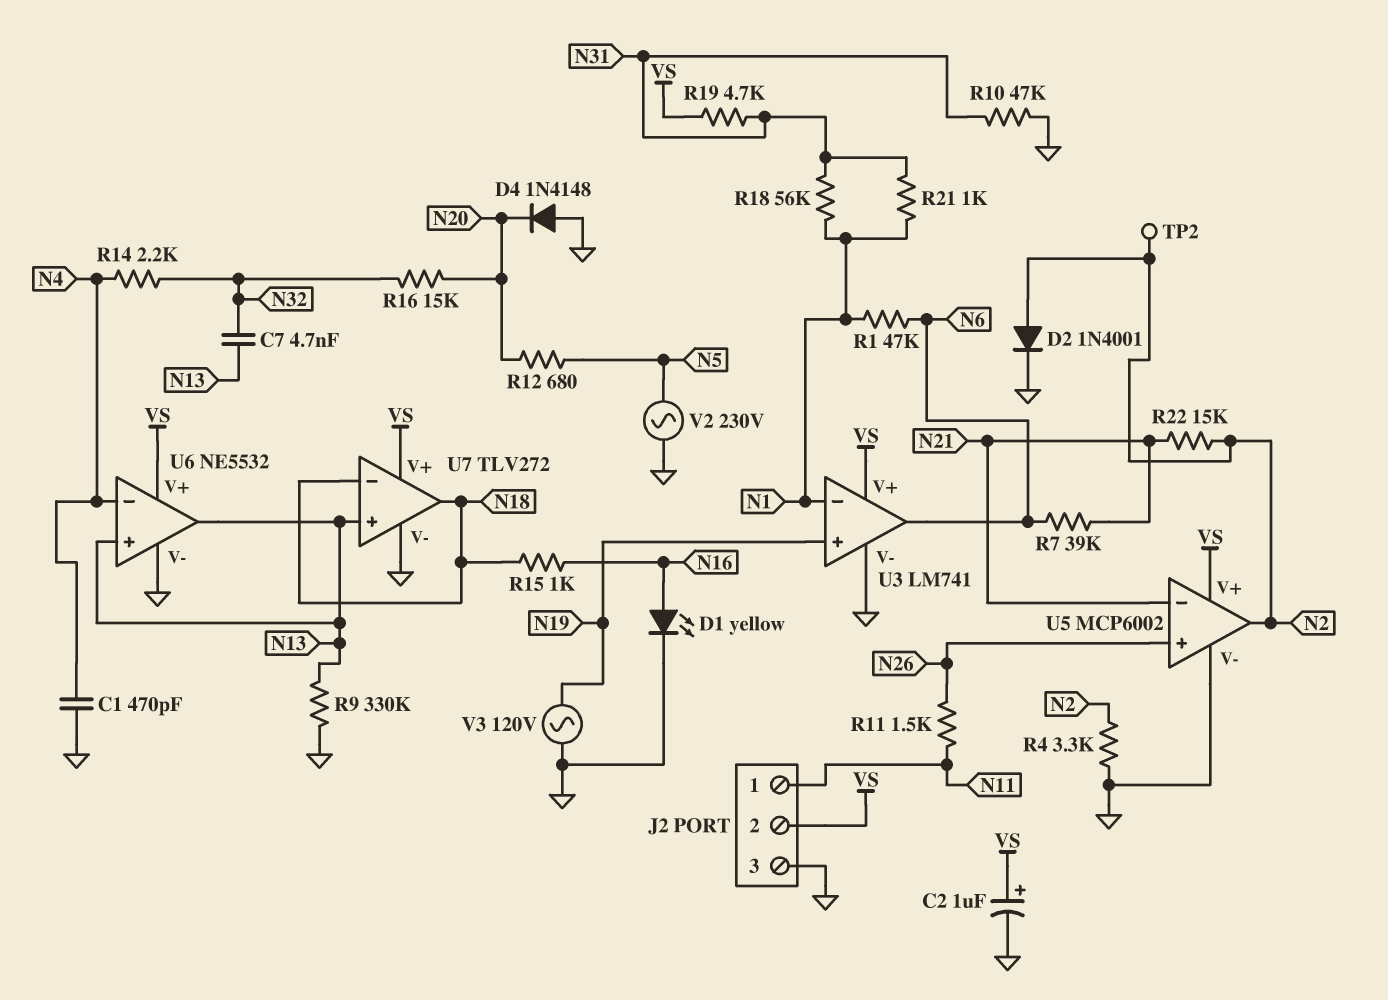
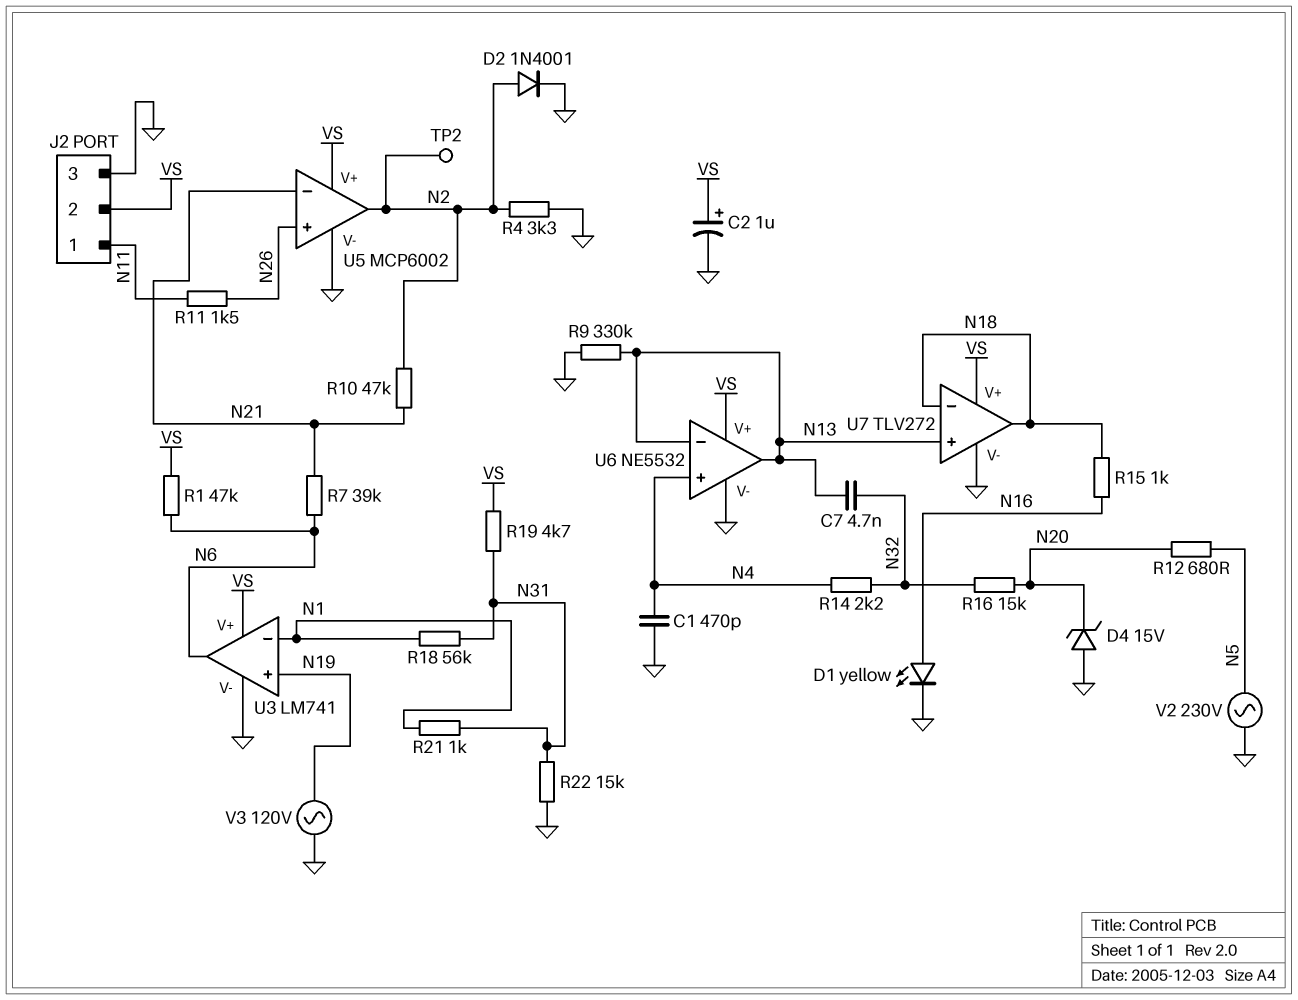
D4: diode 1N4148 (A GND, K N20) -> zener 15V (A GND, K N20)
R1: 47k (N1, N6) -> 47k (N6, VS)
R10: 47k (GND, N31) -> 47k (N2, N21)
R22: 15k (N2, N21) -> 15k (GND, N31)
U6 pin in+: N13 -> N4
U6 pin in-: N4 -> N13

